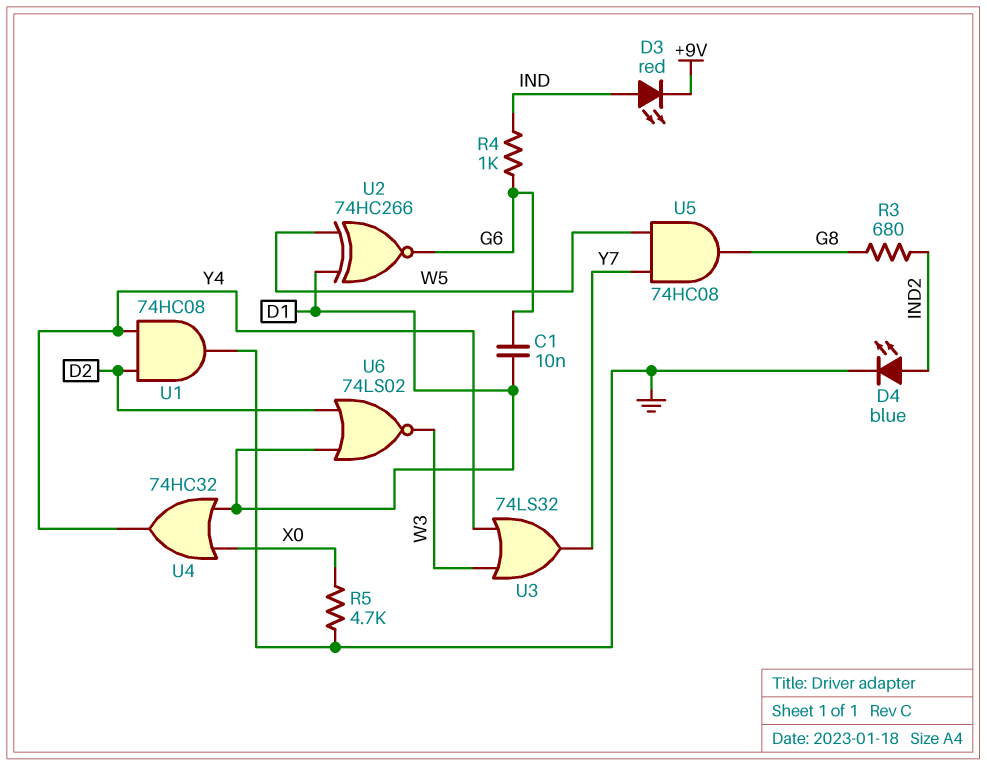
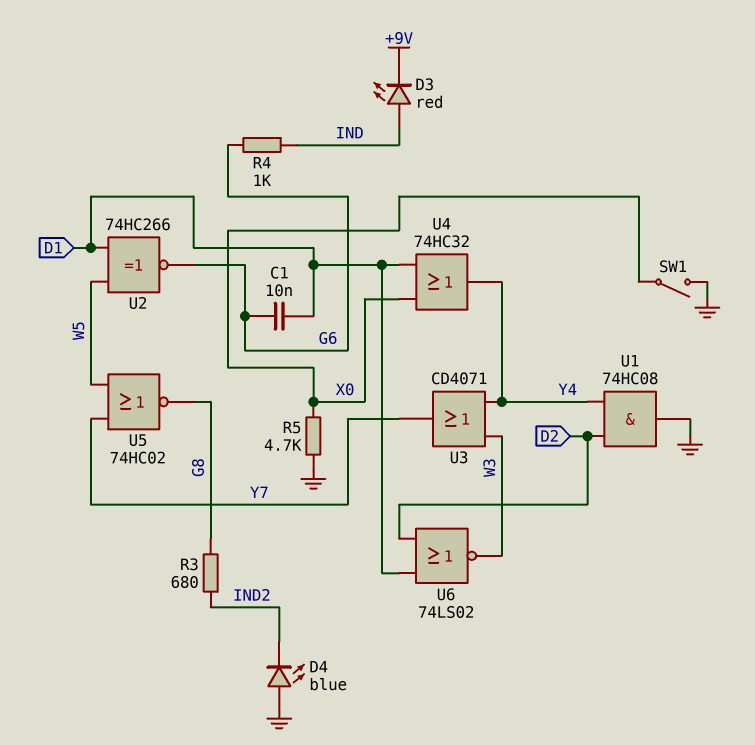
D4: LED blue (A IND2, K GND) -> LED blue (A GND, K IND2)
SW1: none -> switch (GND, X0)
U3: OR 74LS32 (in W3, in Y4, out Y7) -> OR CD4071 (in W3, in Y4, out Y7)
U5: AND 74HC08 (in W5, in Y7, out G8) -> NOR 74HC02 (in W5, in Y7, out G8)

